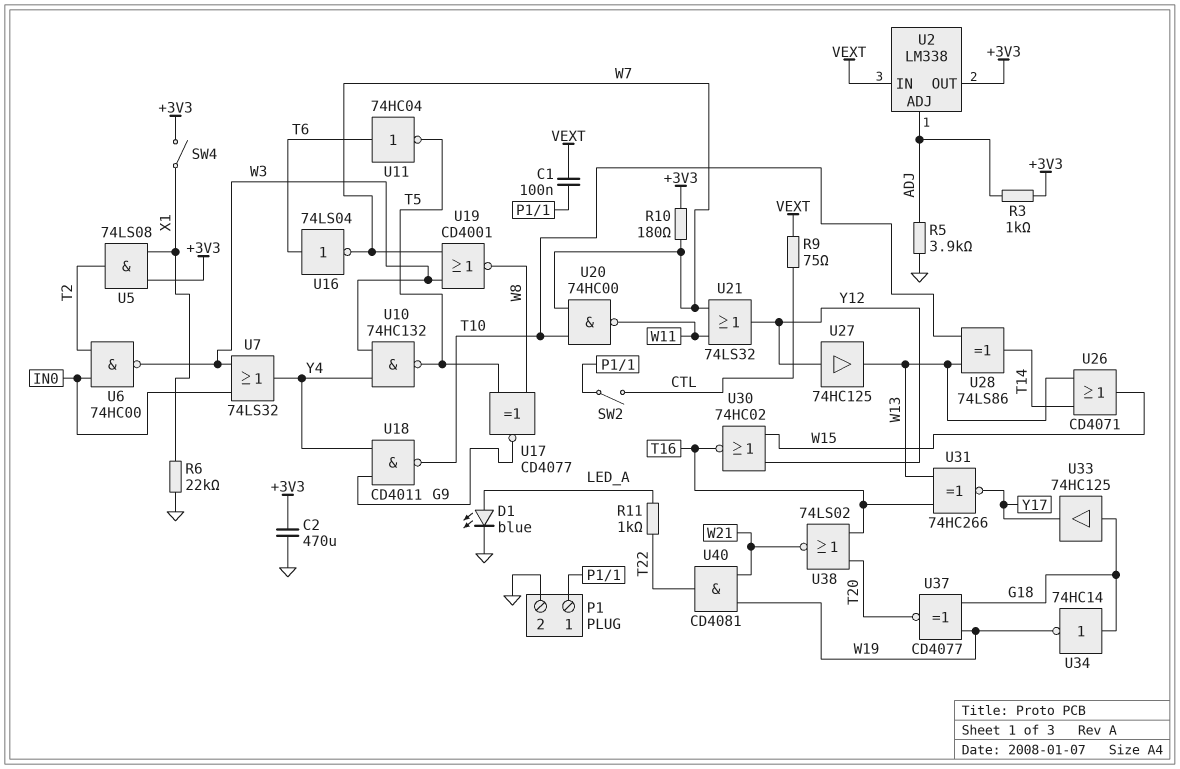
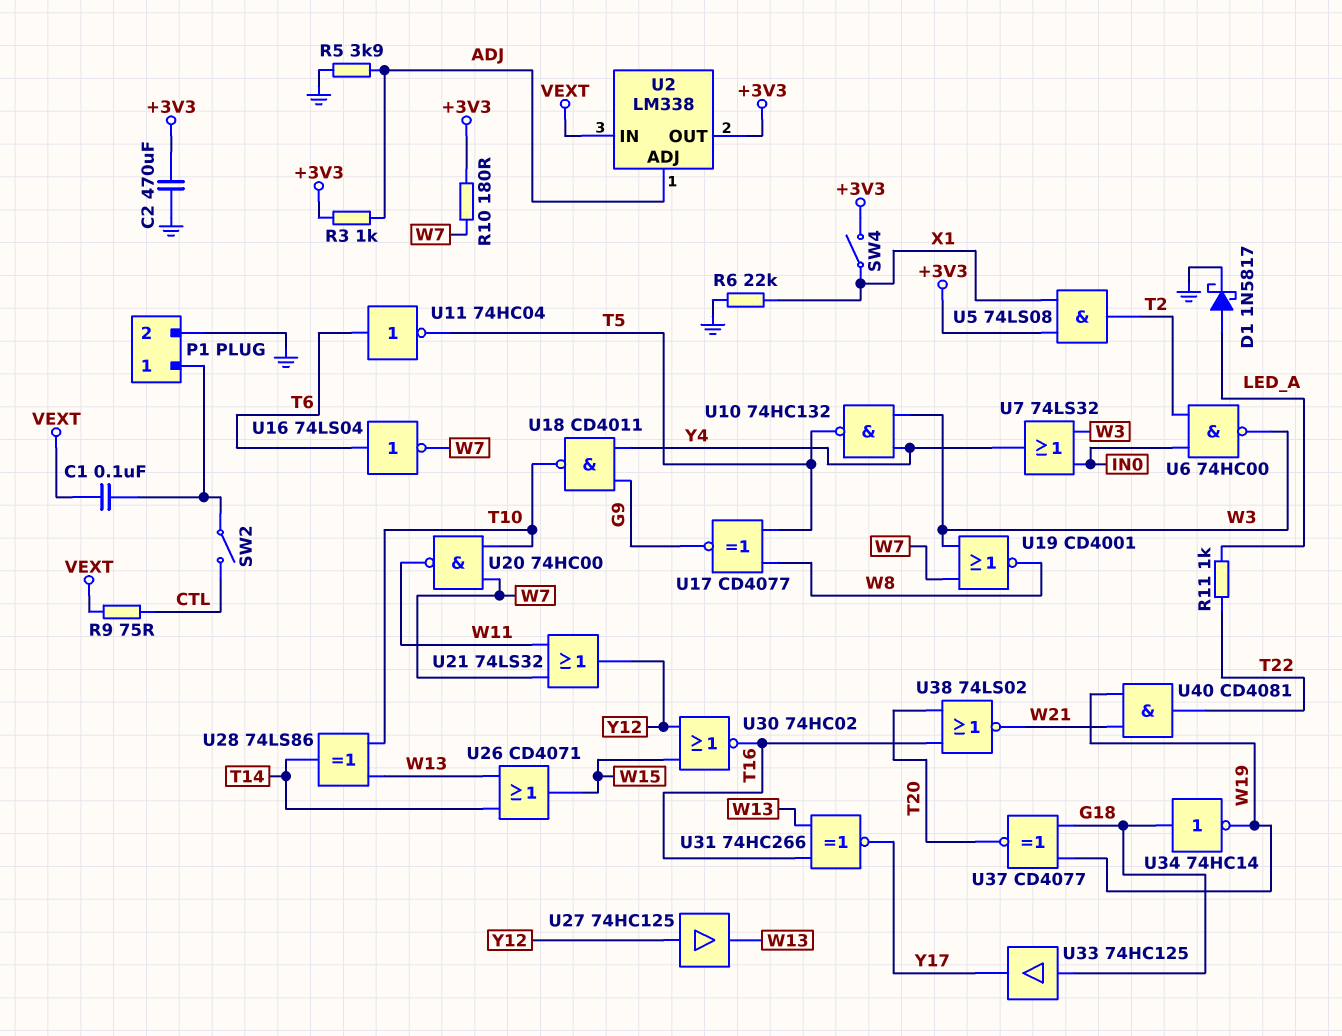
D1: LED blue (A LED_A, K GND) -> schottky 1N5817 (A LED_A, K GND)

